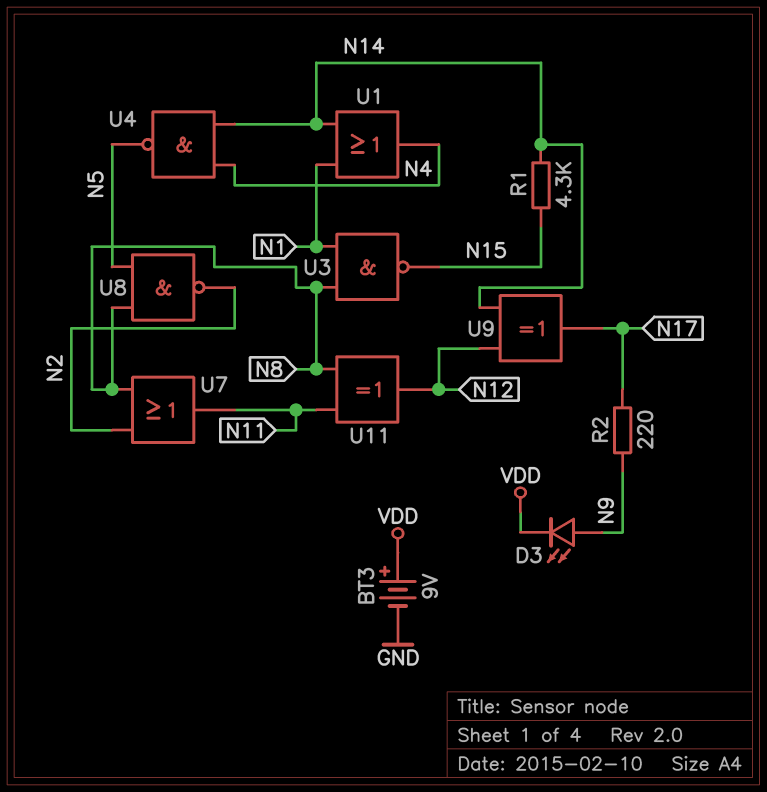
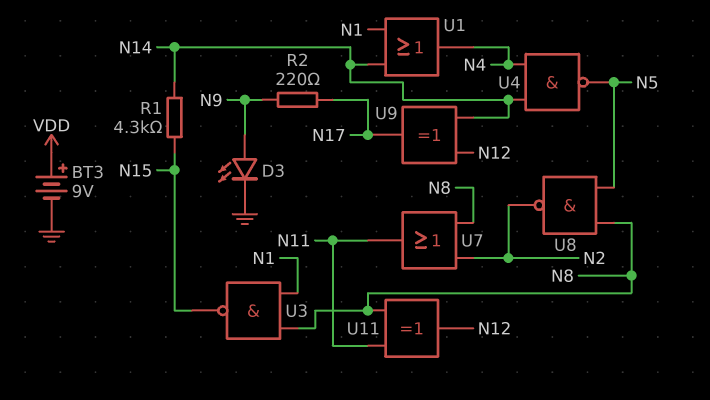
D3: LED (A N9, K VDD) -> LED (A N9, K GND)

